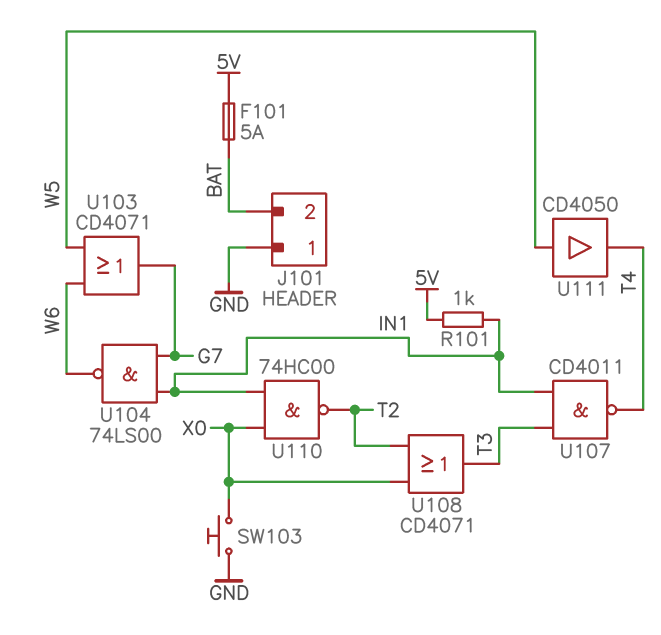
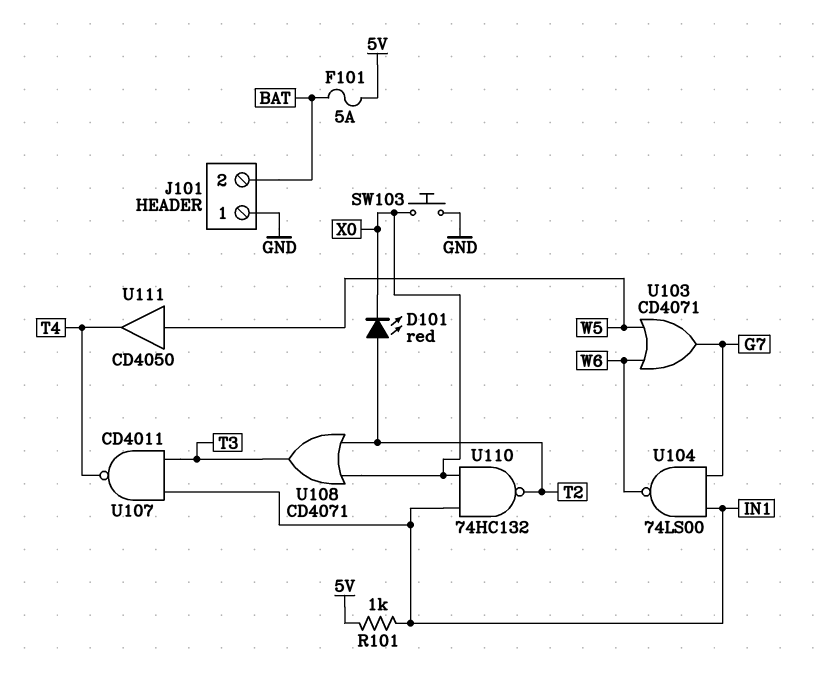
D101: none -> LED red (A T2, K X0)
U110: NAND 74HC00 (in IN1, in X0, out T2) -> NAND 74HC132 (in IN1, in X0, out T2)

